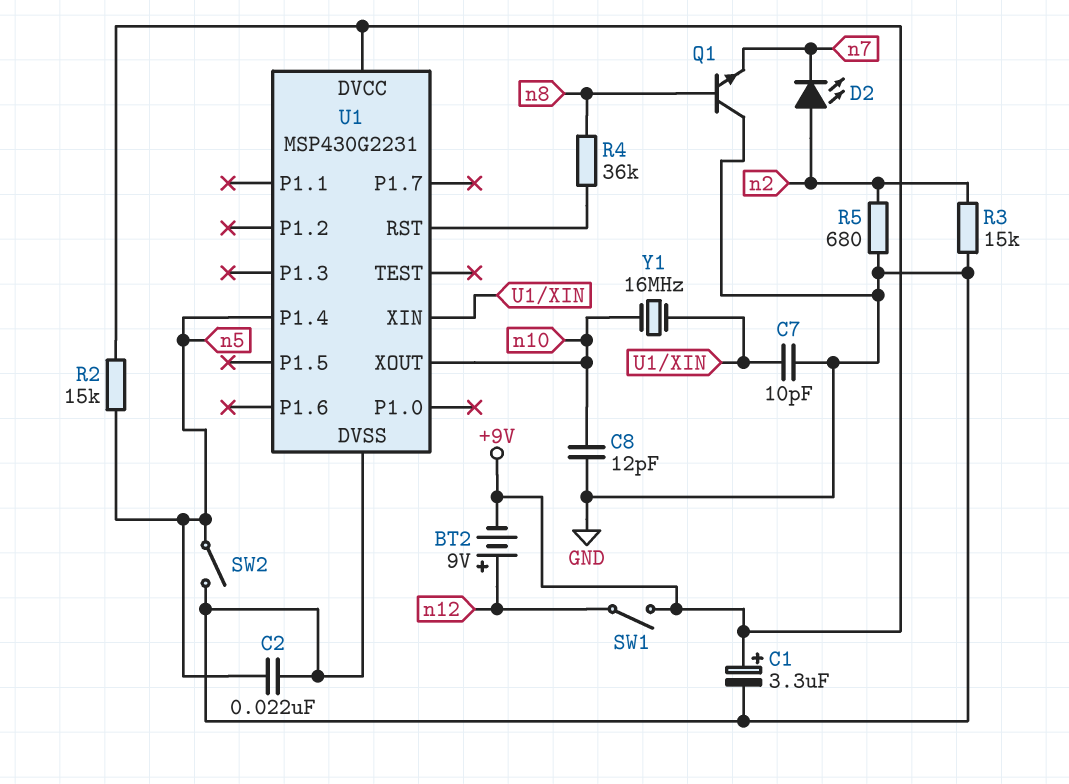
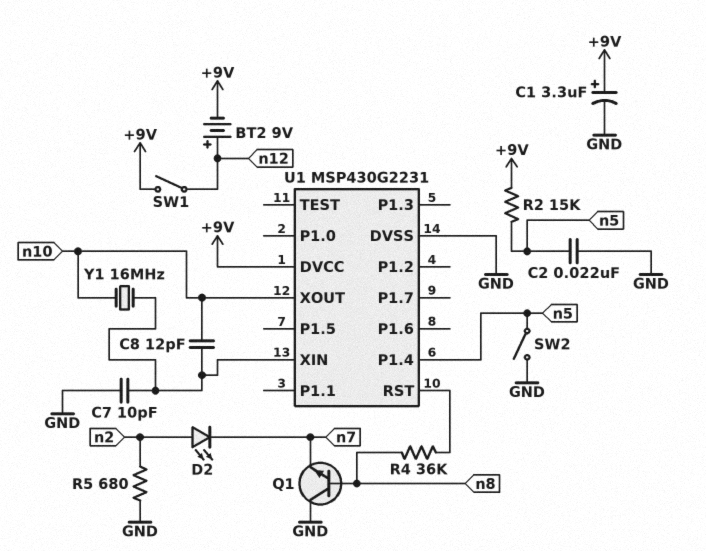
C8: 12pF (GND, n10) -> 12pF (U1/XIN, n10)
R3: 15k (GND, n2) -> none

